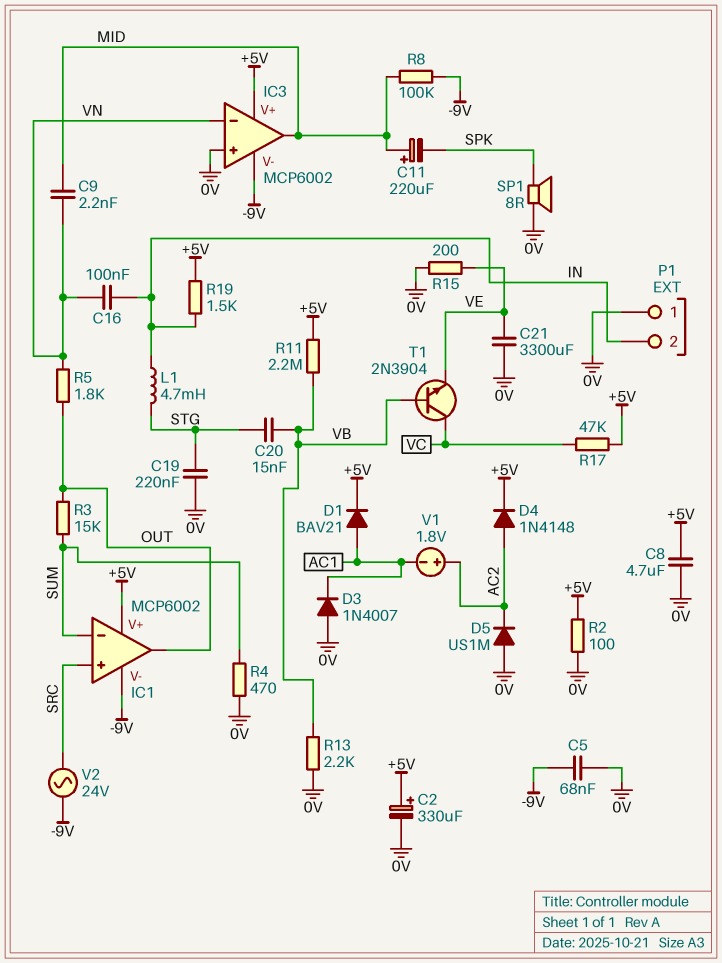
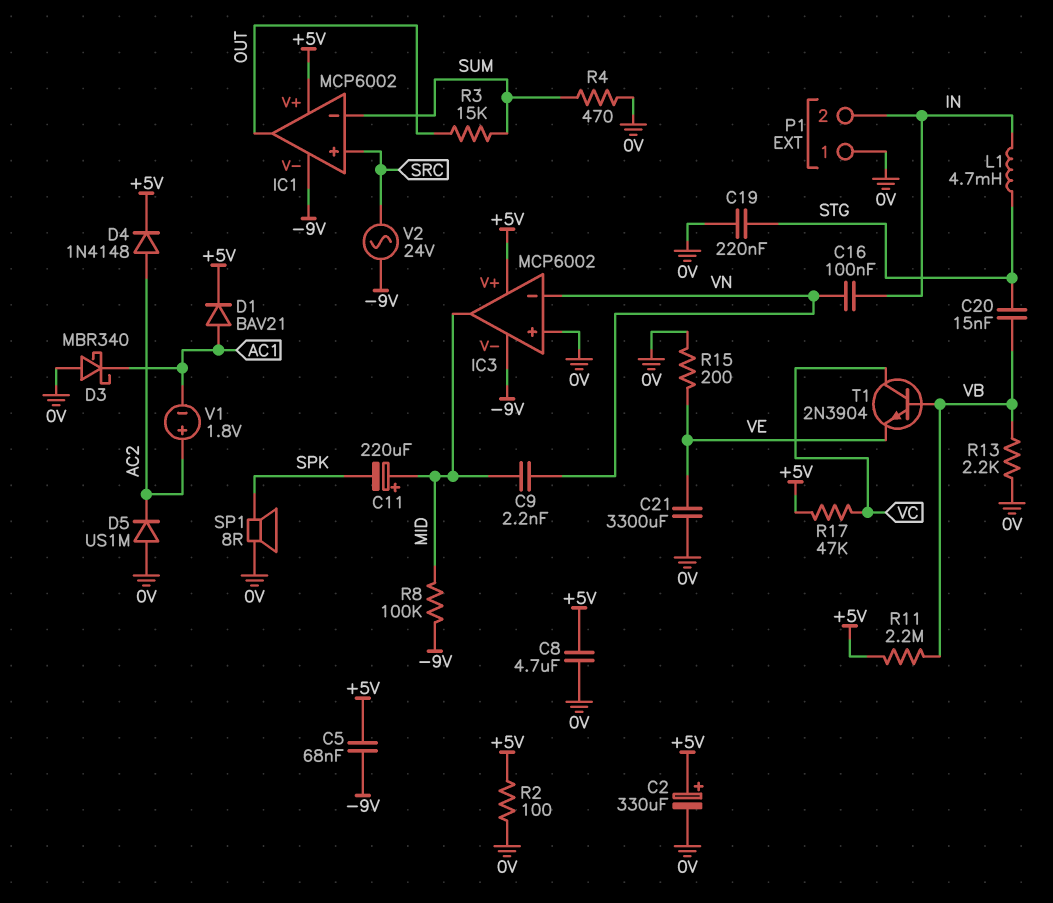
C5: 68nF (-9V, 0V) -> 68nF (+5V, -9V)
D3: diode 1N4007 (A 0V, K AC1) -> schottky MBR340 (A 0V, K AC1)
R5: 1.8k (OUT, VN) -> none
R19: 1.5k (+5V, IN) -> none

